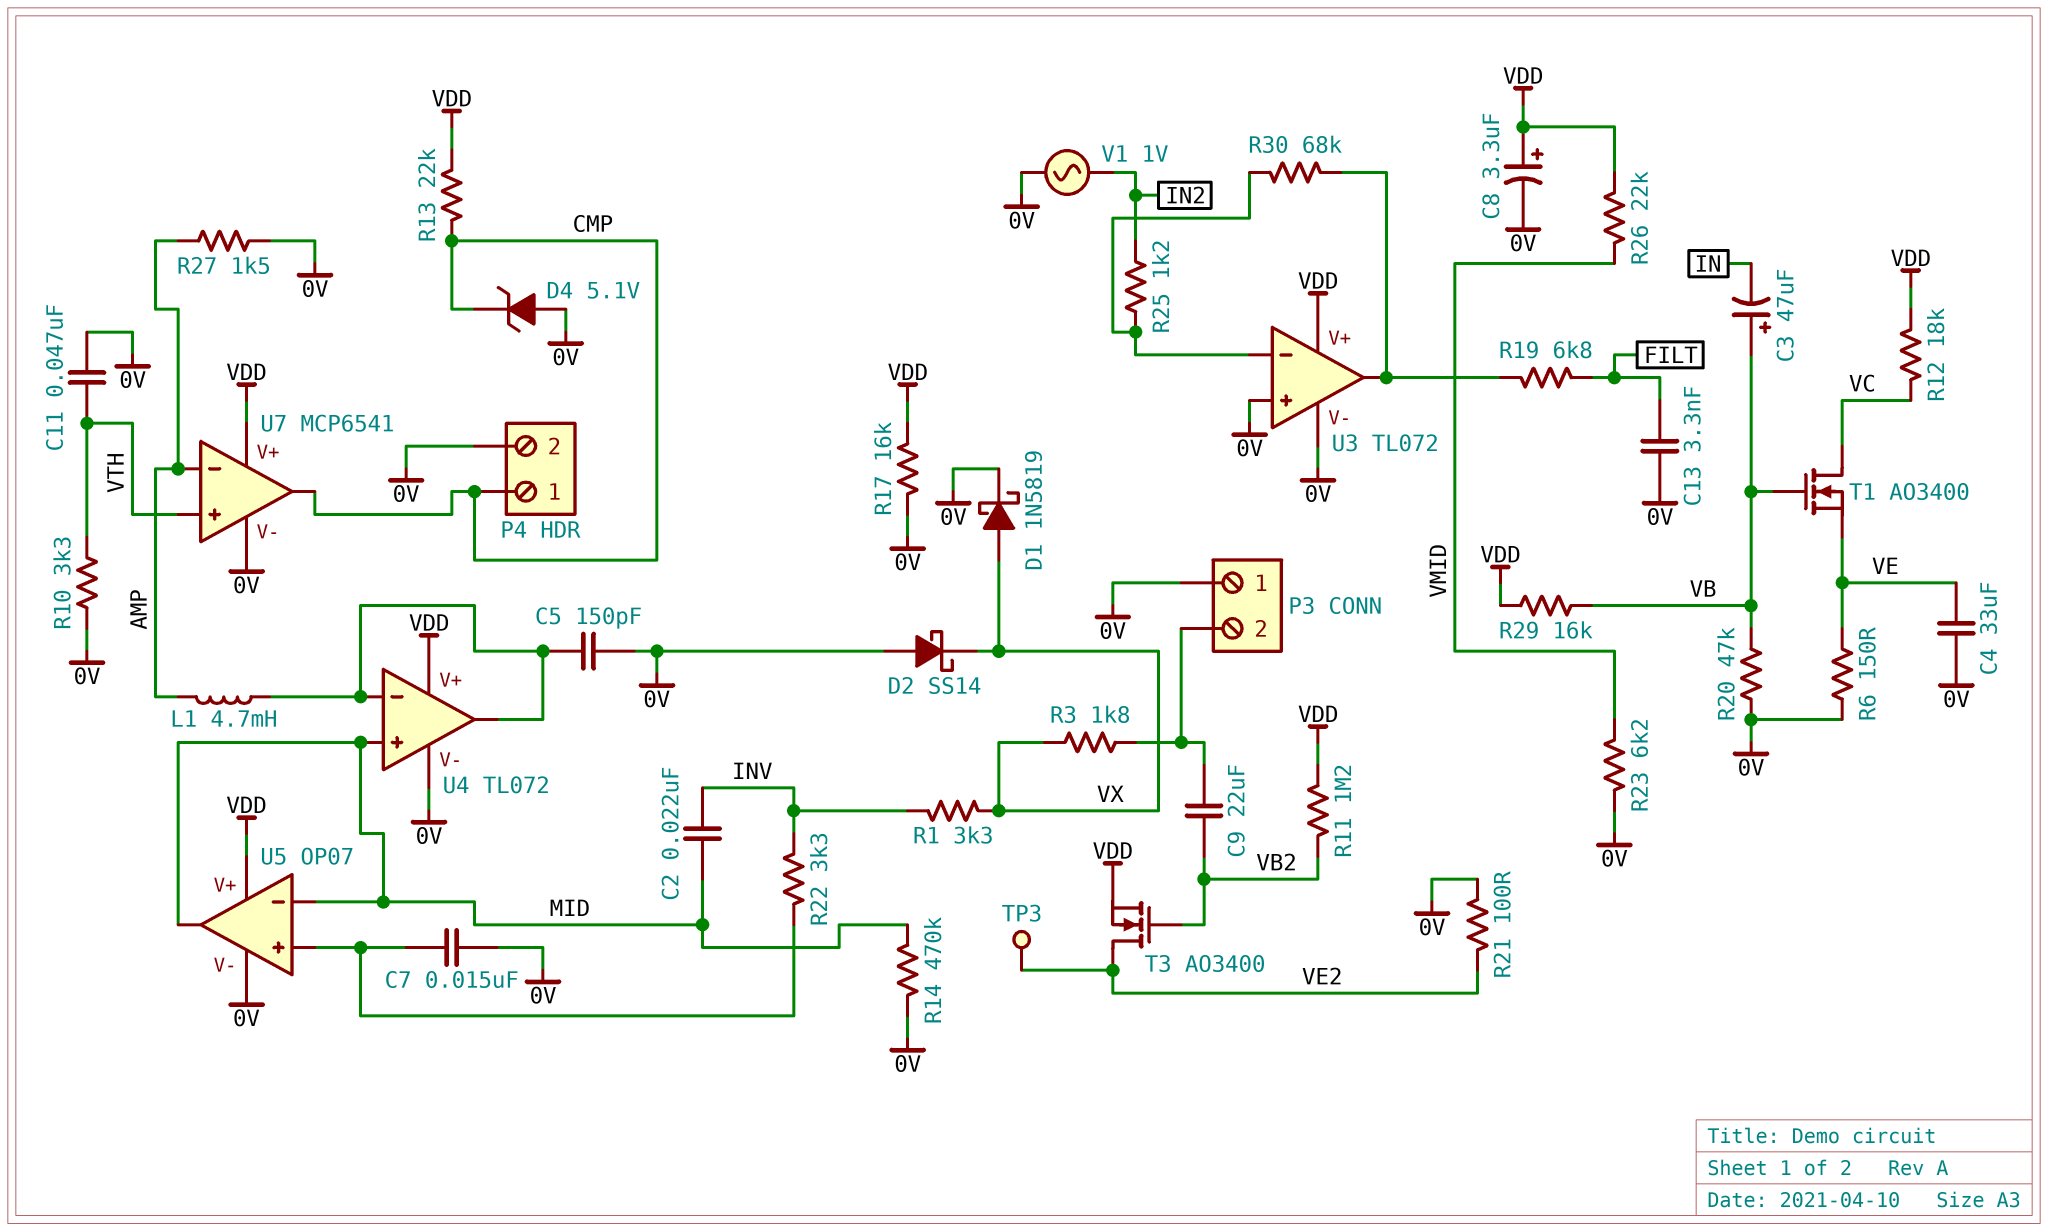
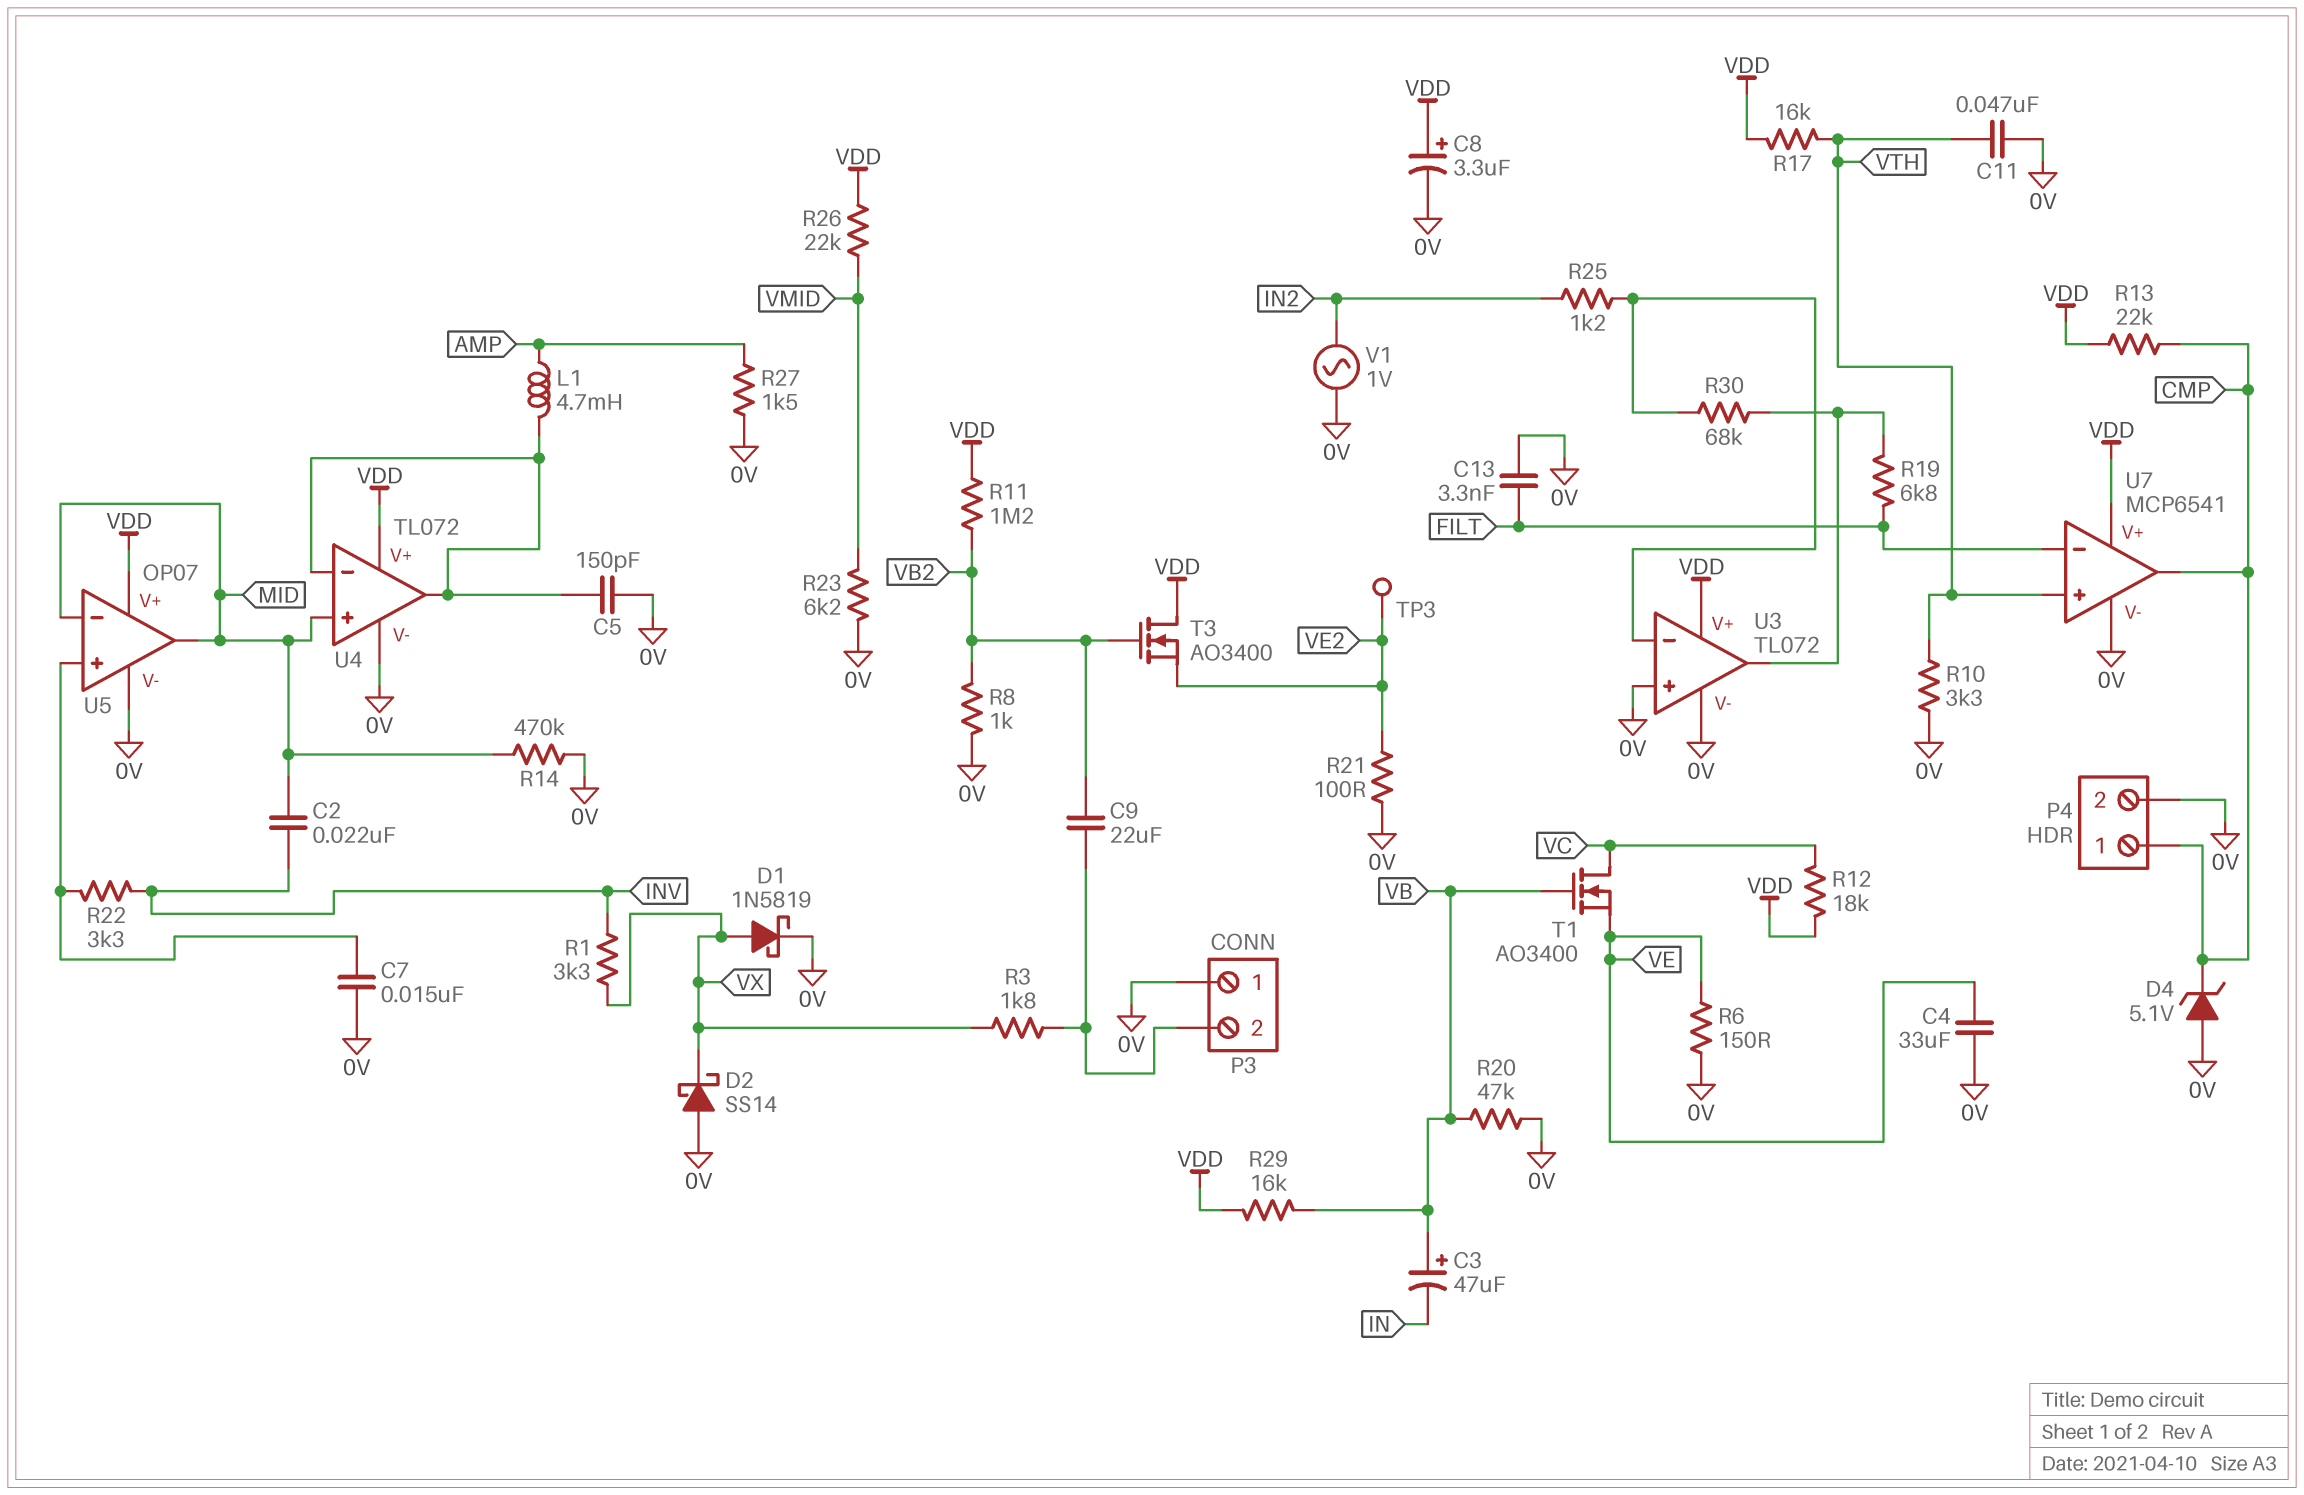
R8: none -> 1k (0V, VB2)
R17: 16k (0V, VDD) -> 16k (VDD, VTH)
T3: NMOS AO3400 (G VB2, D VE2, S VDD) -> NMOS AO3400 (G VB2, D VDD, S VE2)
U7 pin in-: AMP -> FILT

